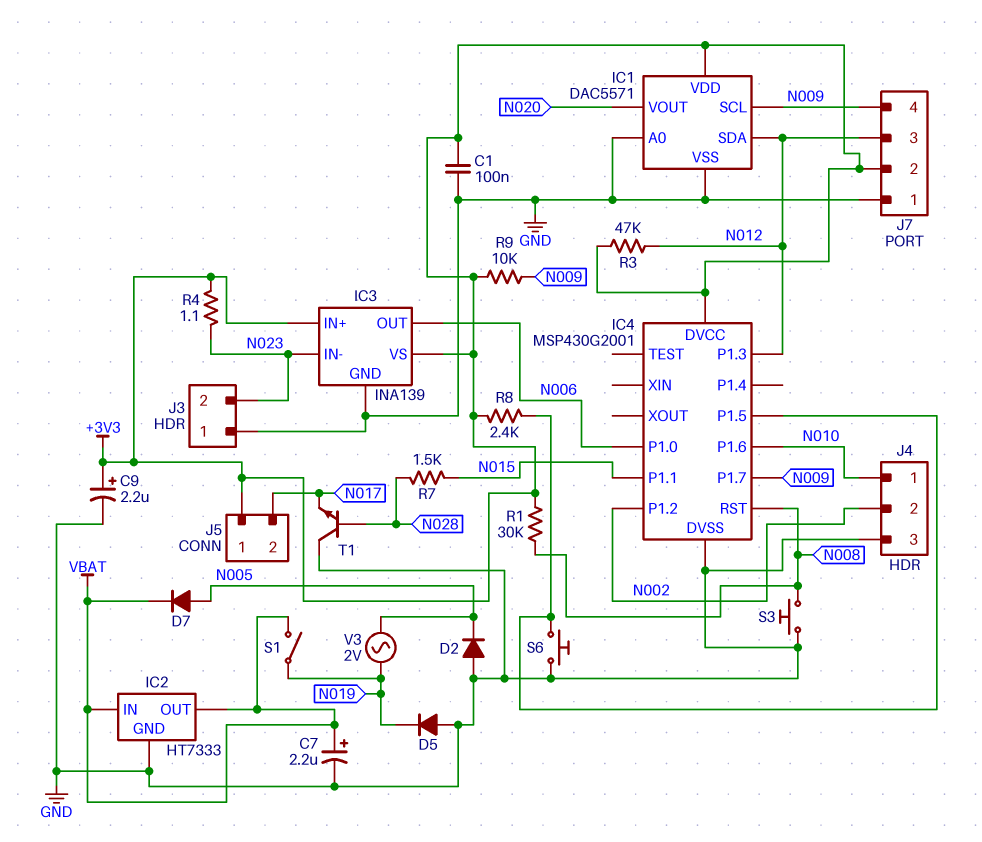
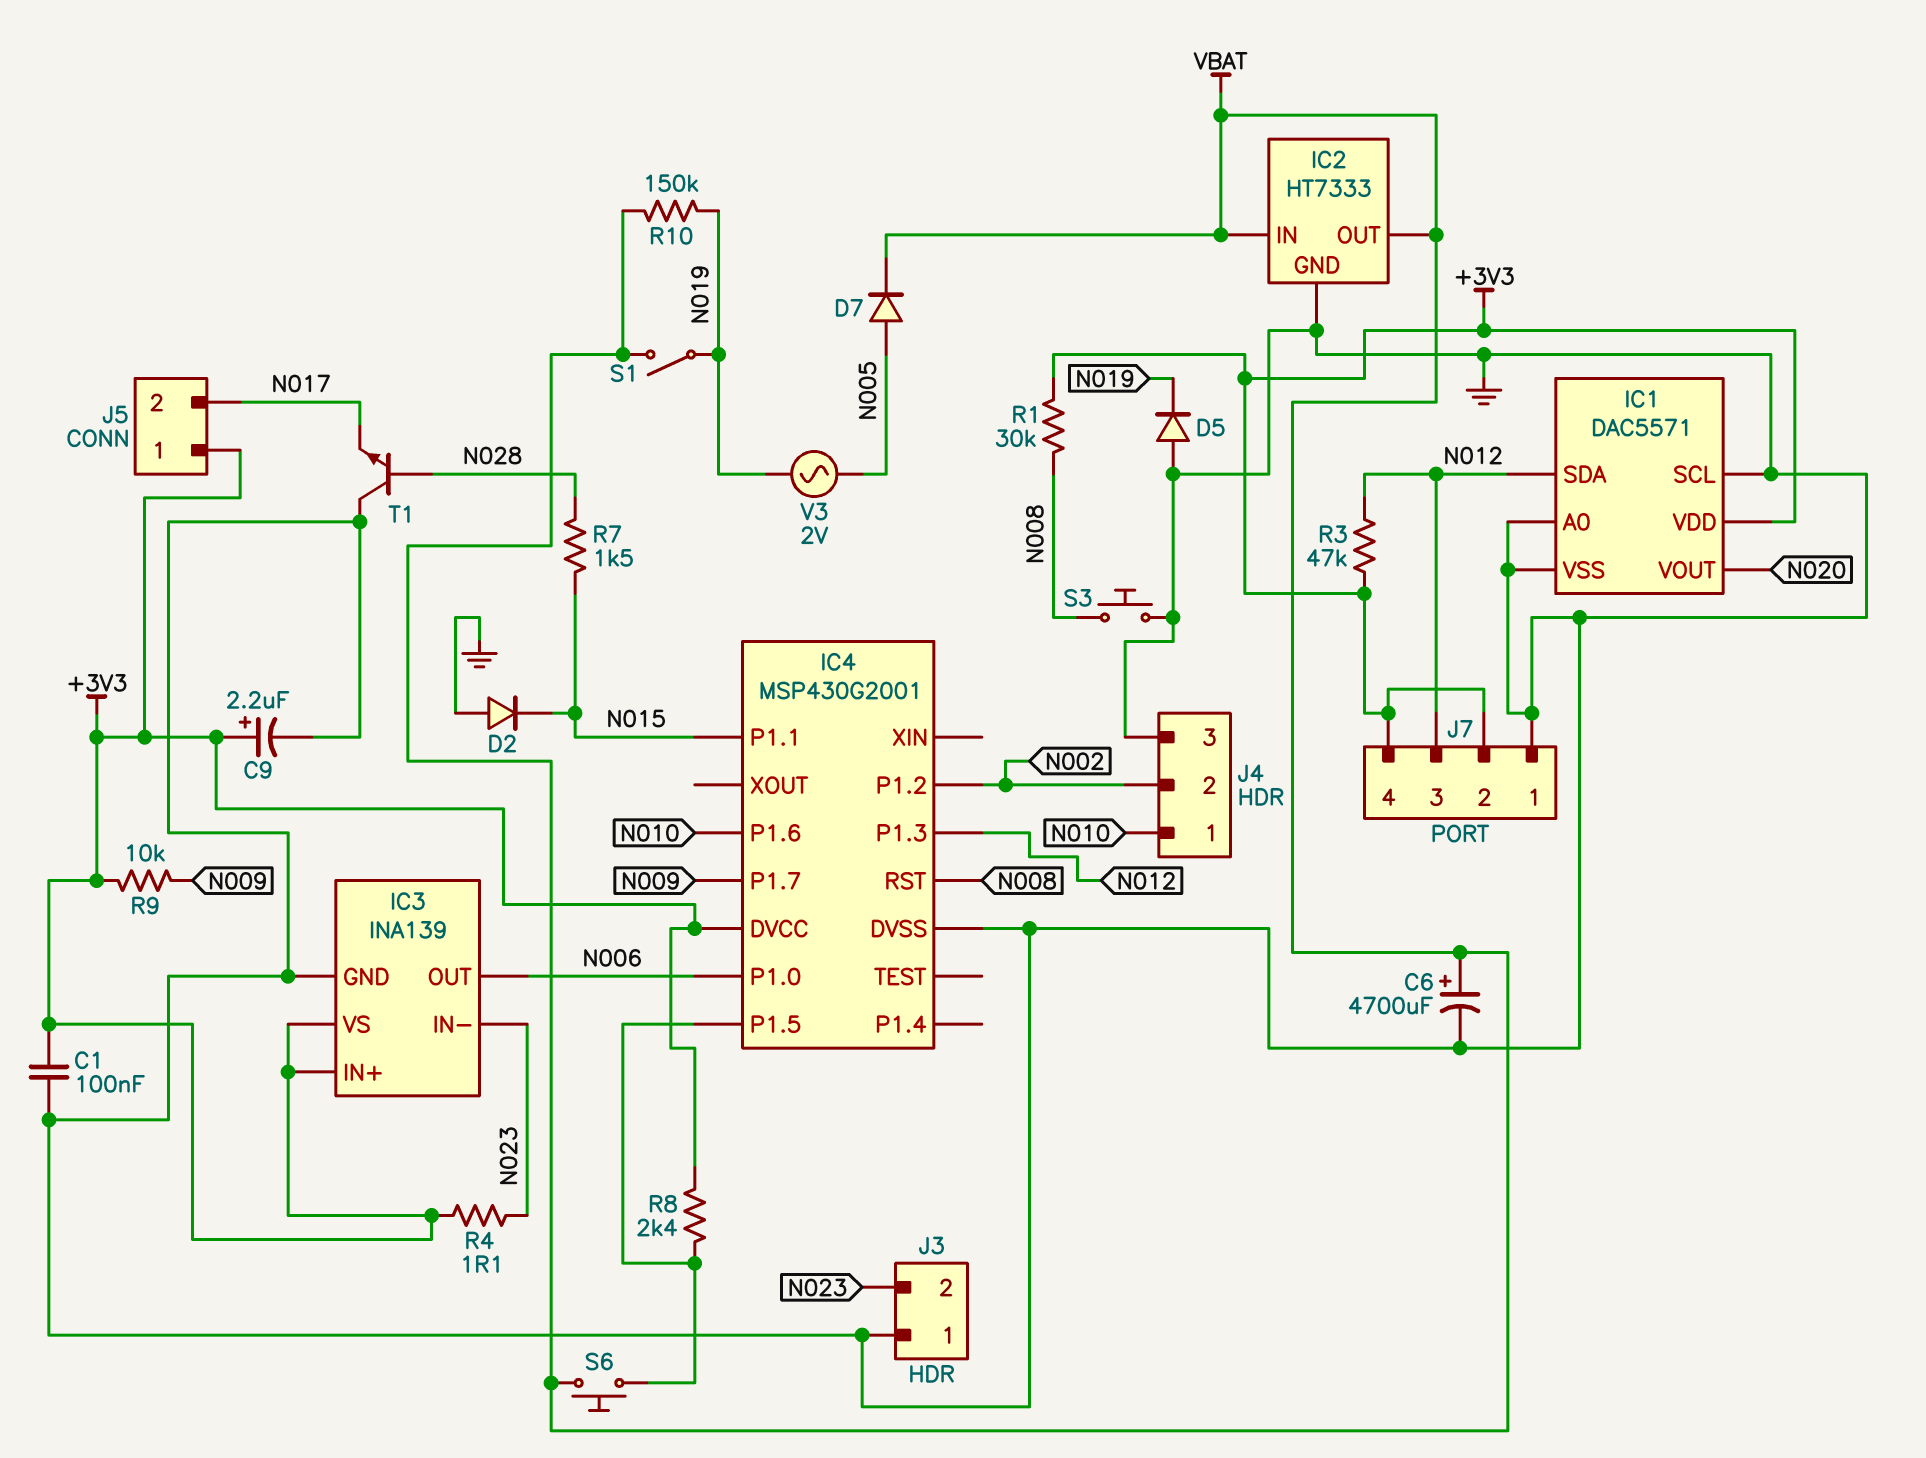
C6: none -> 4700uF (plus VBAT, minus GND)
C7: 2.2uF (plus VBAT, minus GND) -> none
D2: diode (A GND, K N005) -> diode (A GND, K N015)
IC1 pin SCL: N009 -> GND
J7 pin 4: N009 -> +3V3
R10: none -> 150k (N019, VBAT)
S6: button (GND, IC4/P1.5) -> button (IC4/P1.5, VBAT)

